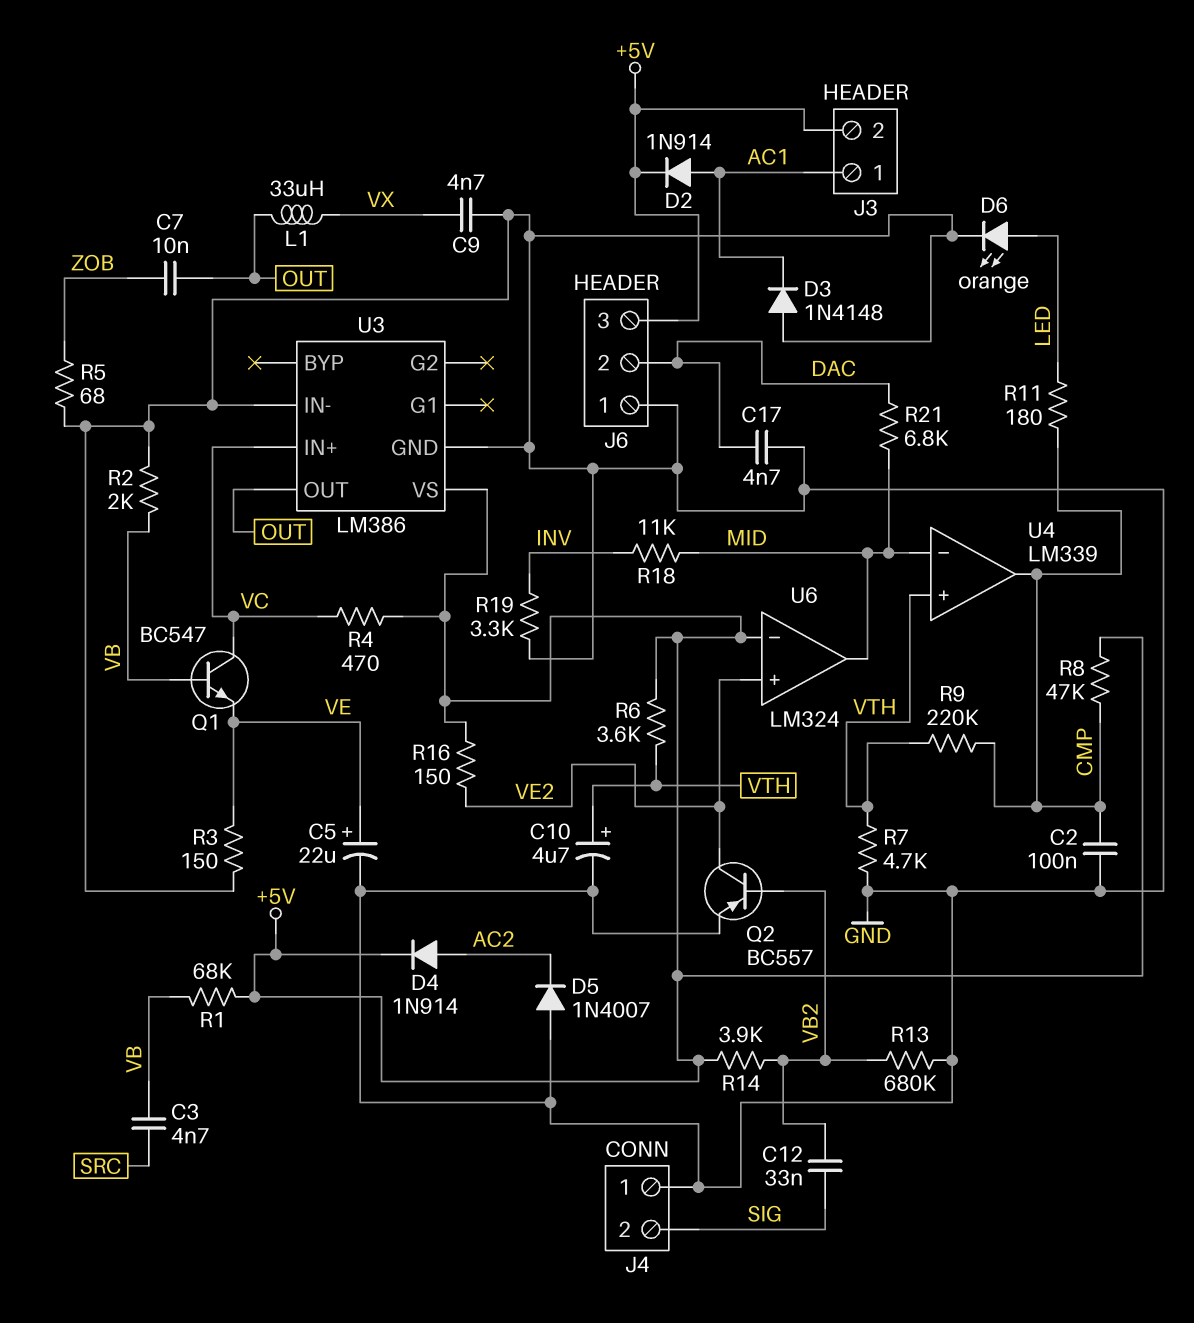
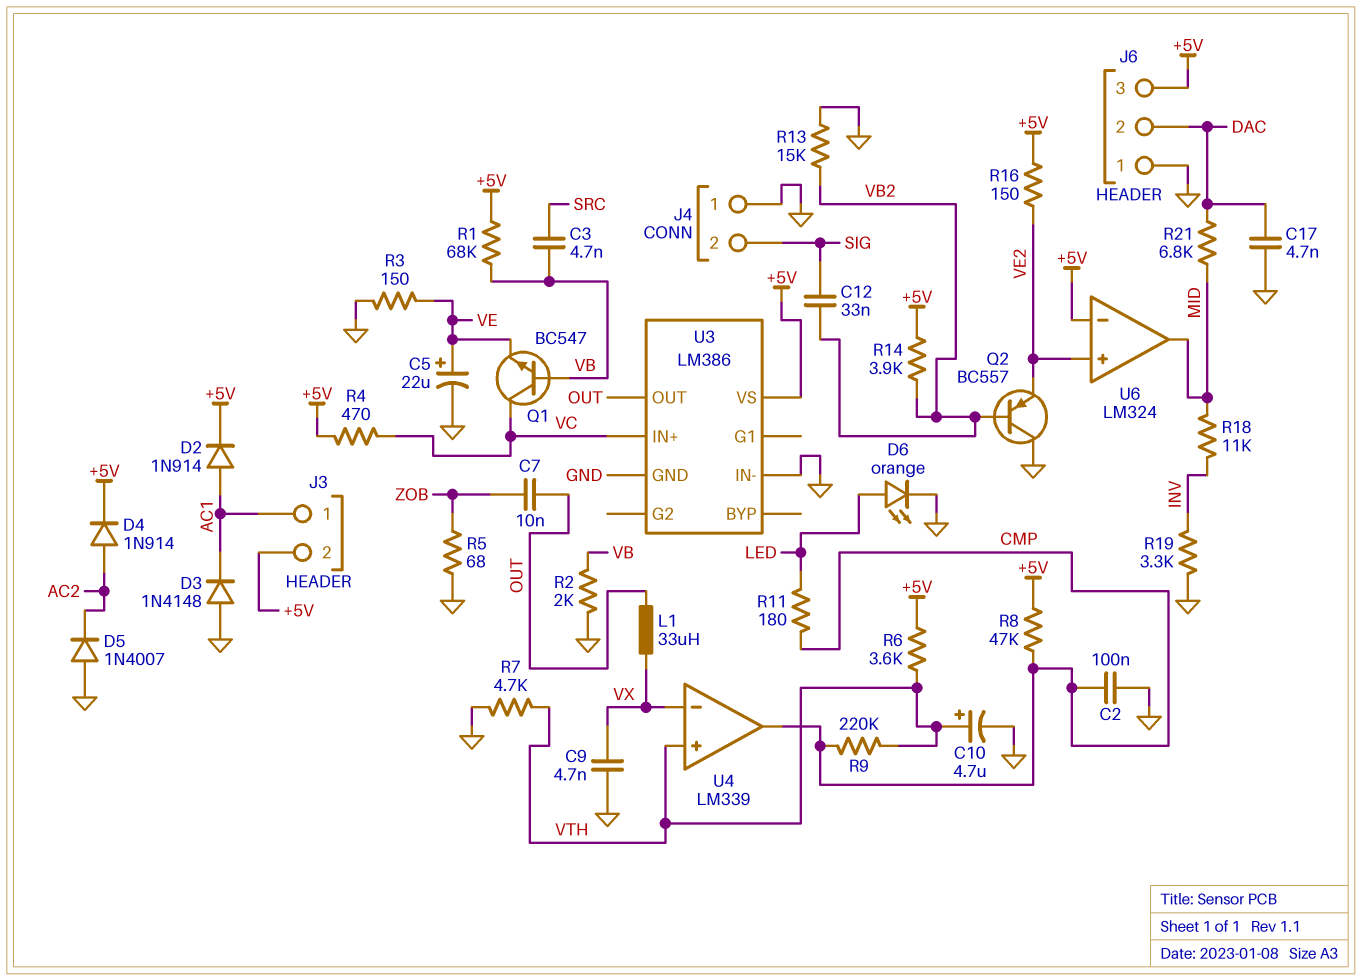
Q2: PNP BC557 (B VB2, C VE2, E GND) -> PNP BC557 (B VB2, C GND, E VE2)
R13: 680k (GND, VB2) -> 15k (GND, VB2)
U4 pin in-: MID -> VX

